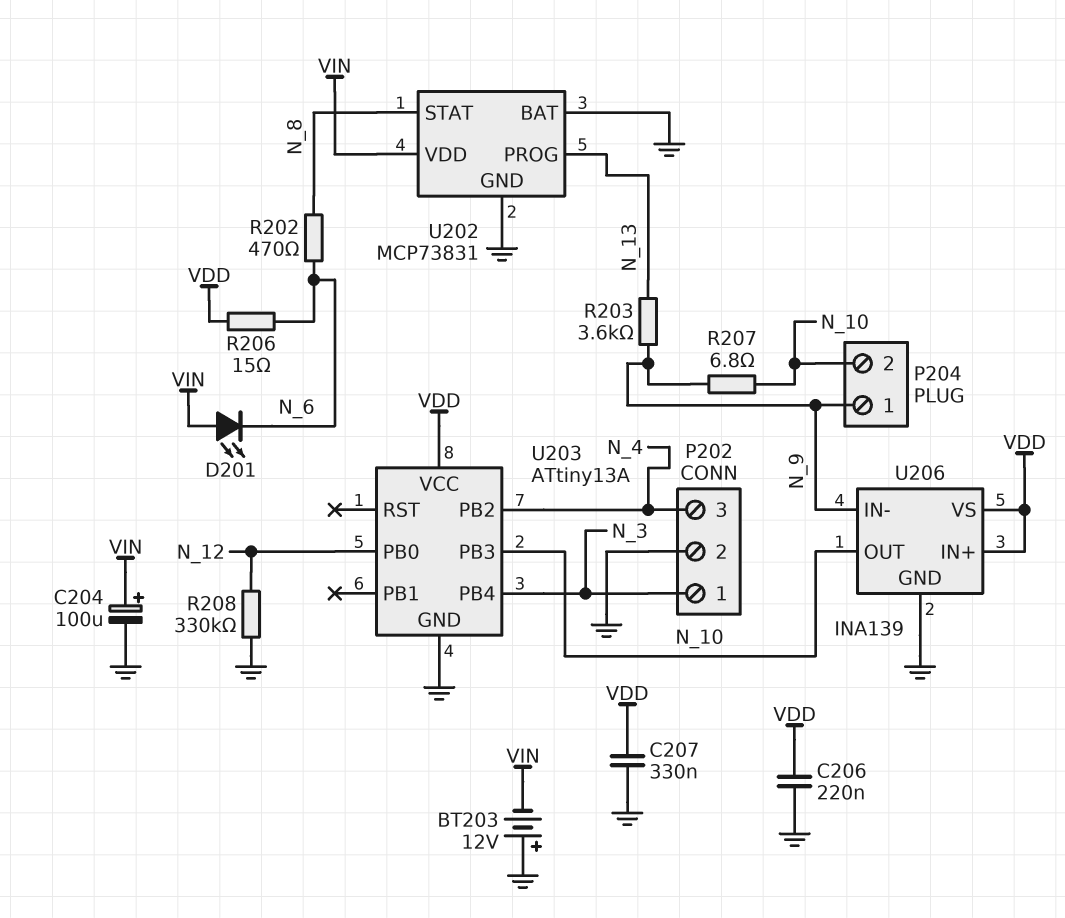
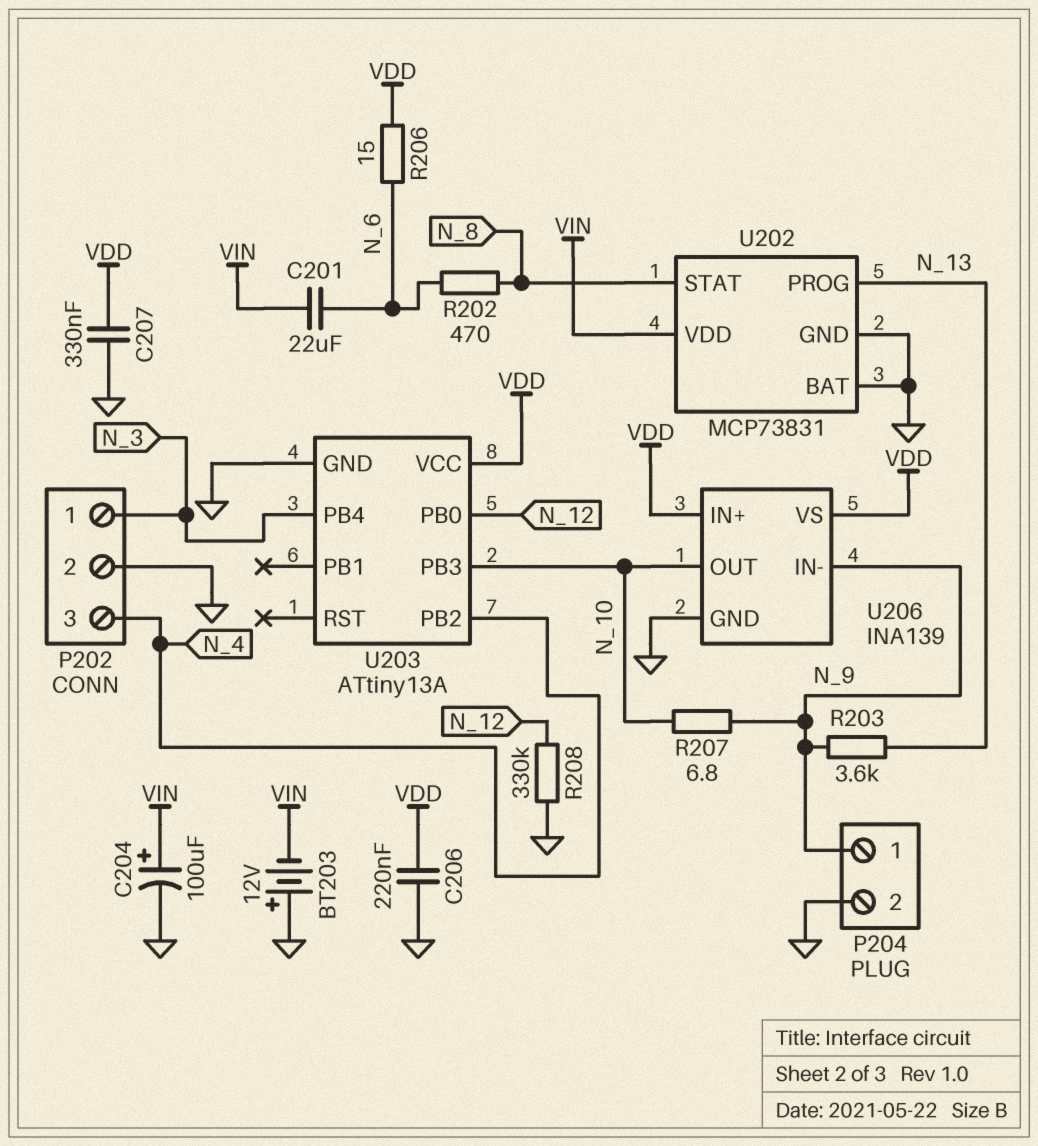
C201: none -> 22uF (N_6, VIN)
D201: LED (A VIN, K N_6) -> none
P204 pin 2: N_10 -> GND

